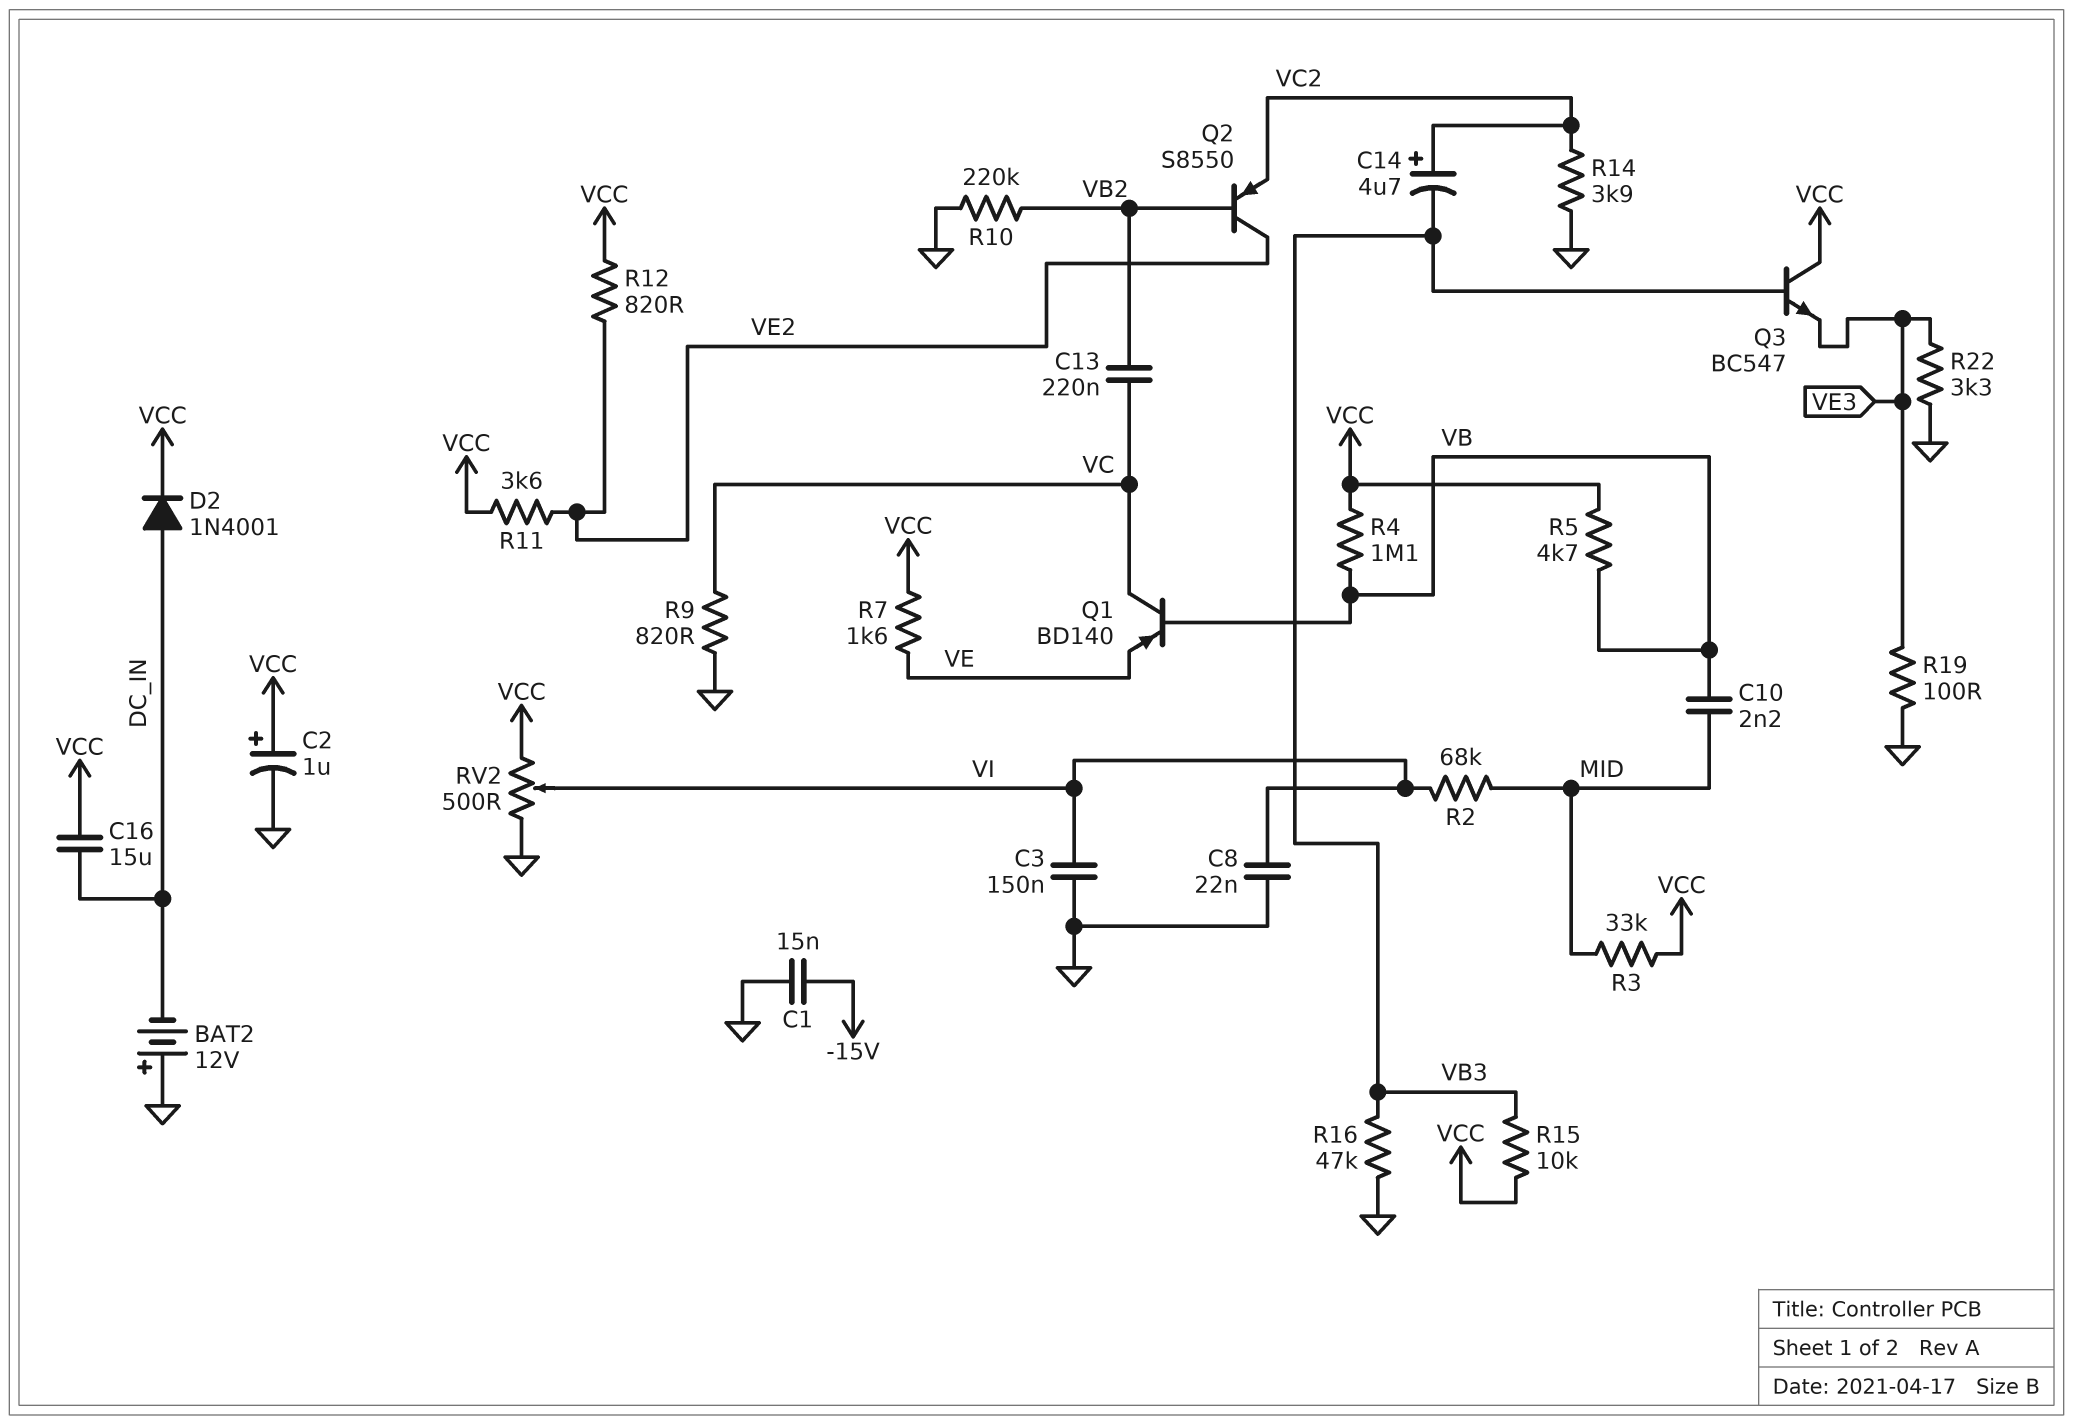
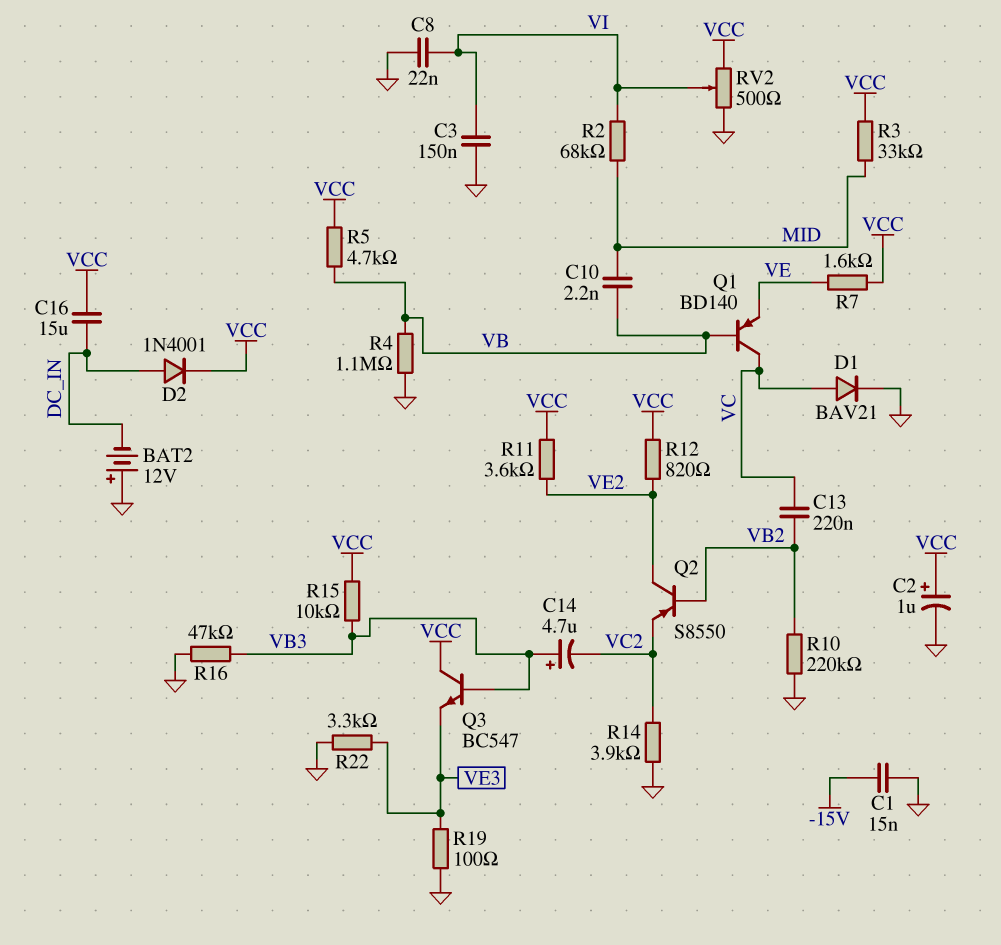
C14: 4.7uF (plus VC2, minus VB3) -> 4.7uF (plus VB3, minus VC2)
D1: none -> diode BAV21 (A VC, K GND)
R4: 1.1M (VB, VCC) -> 1.1M (GND, VB)
R9: 820 (GND, VC) -> none

